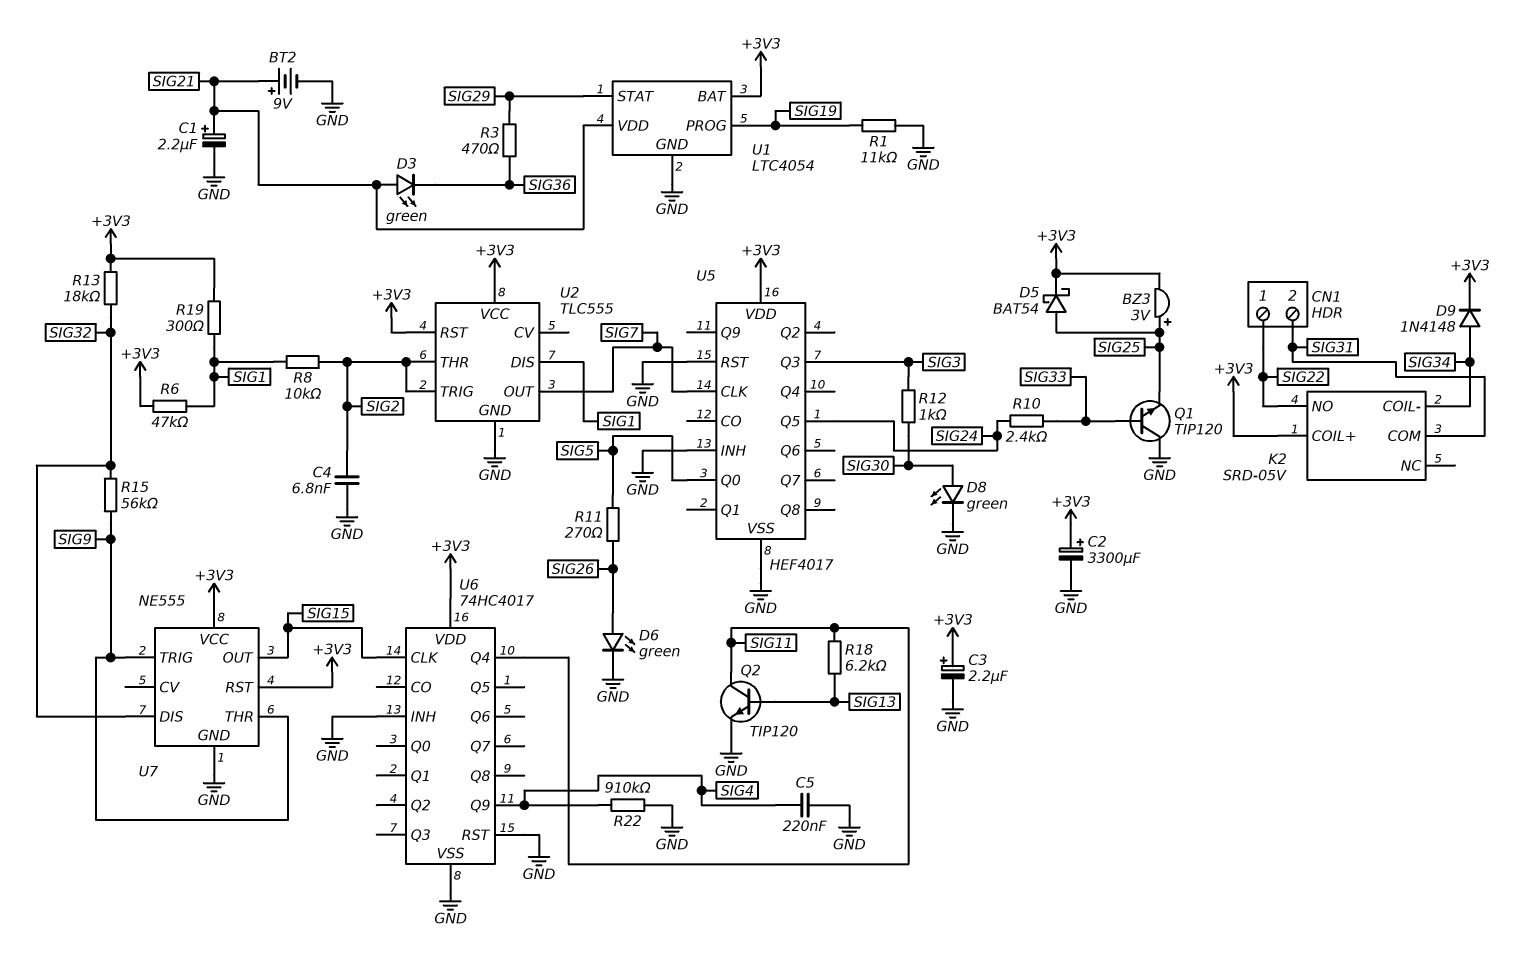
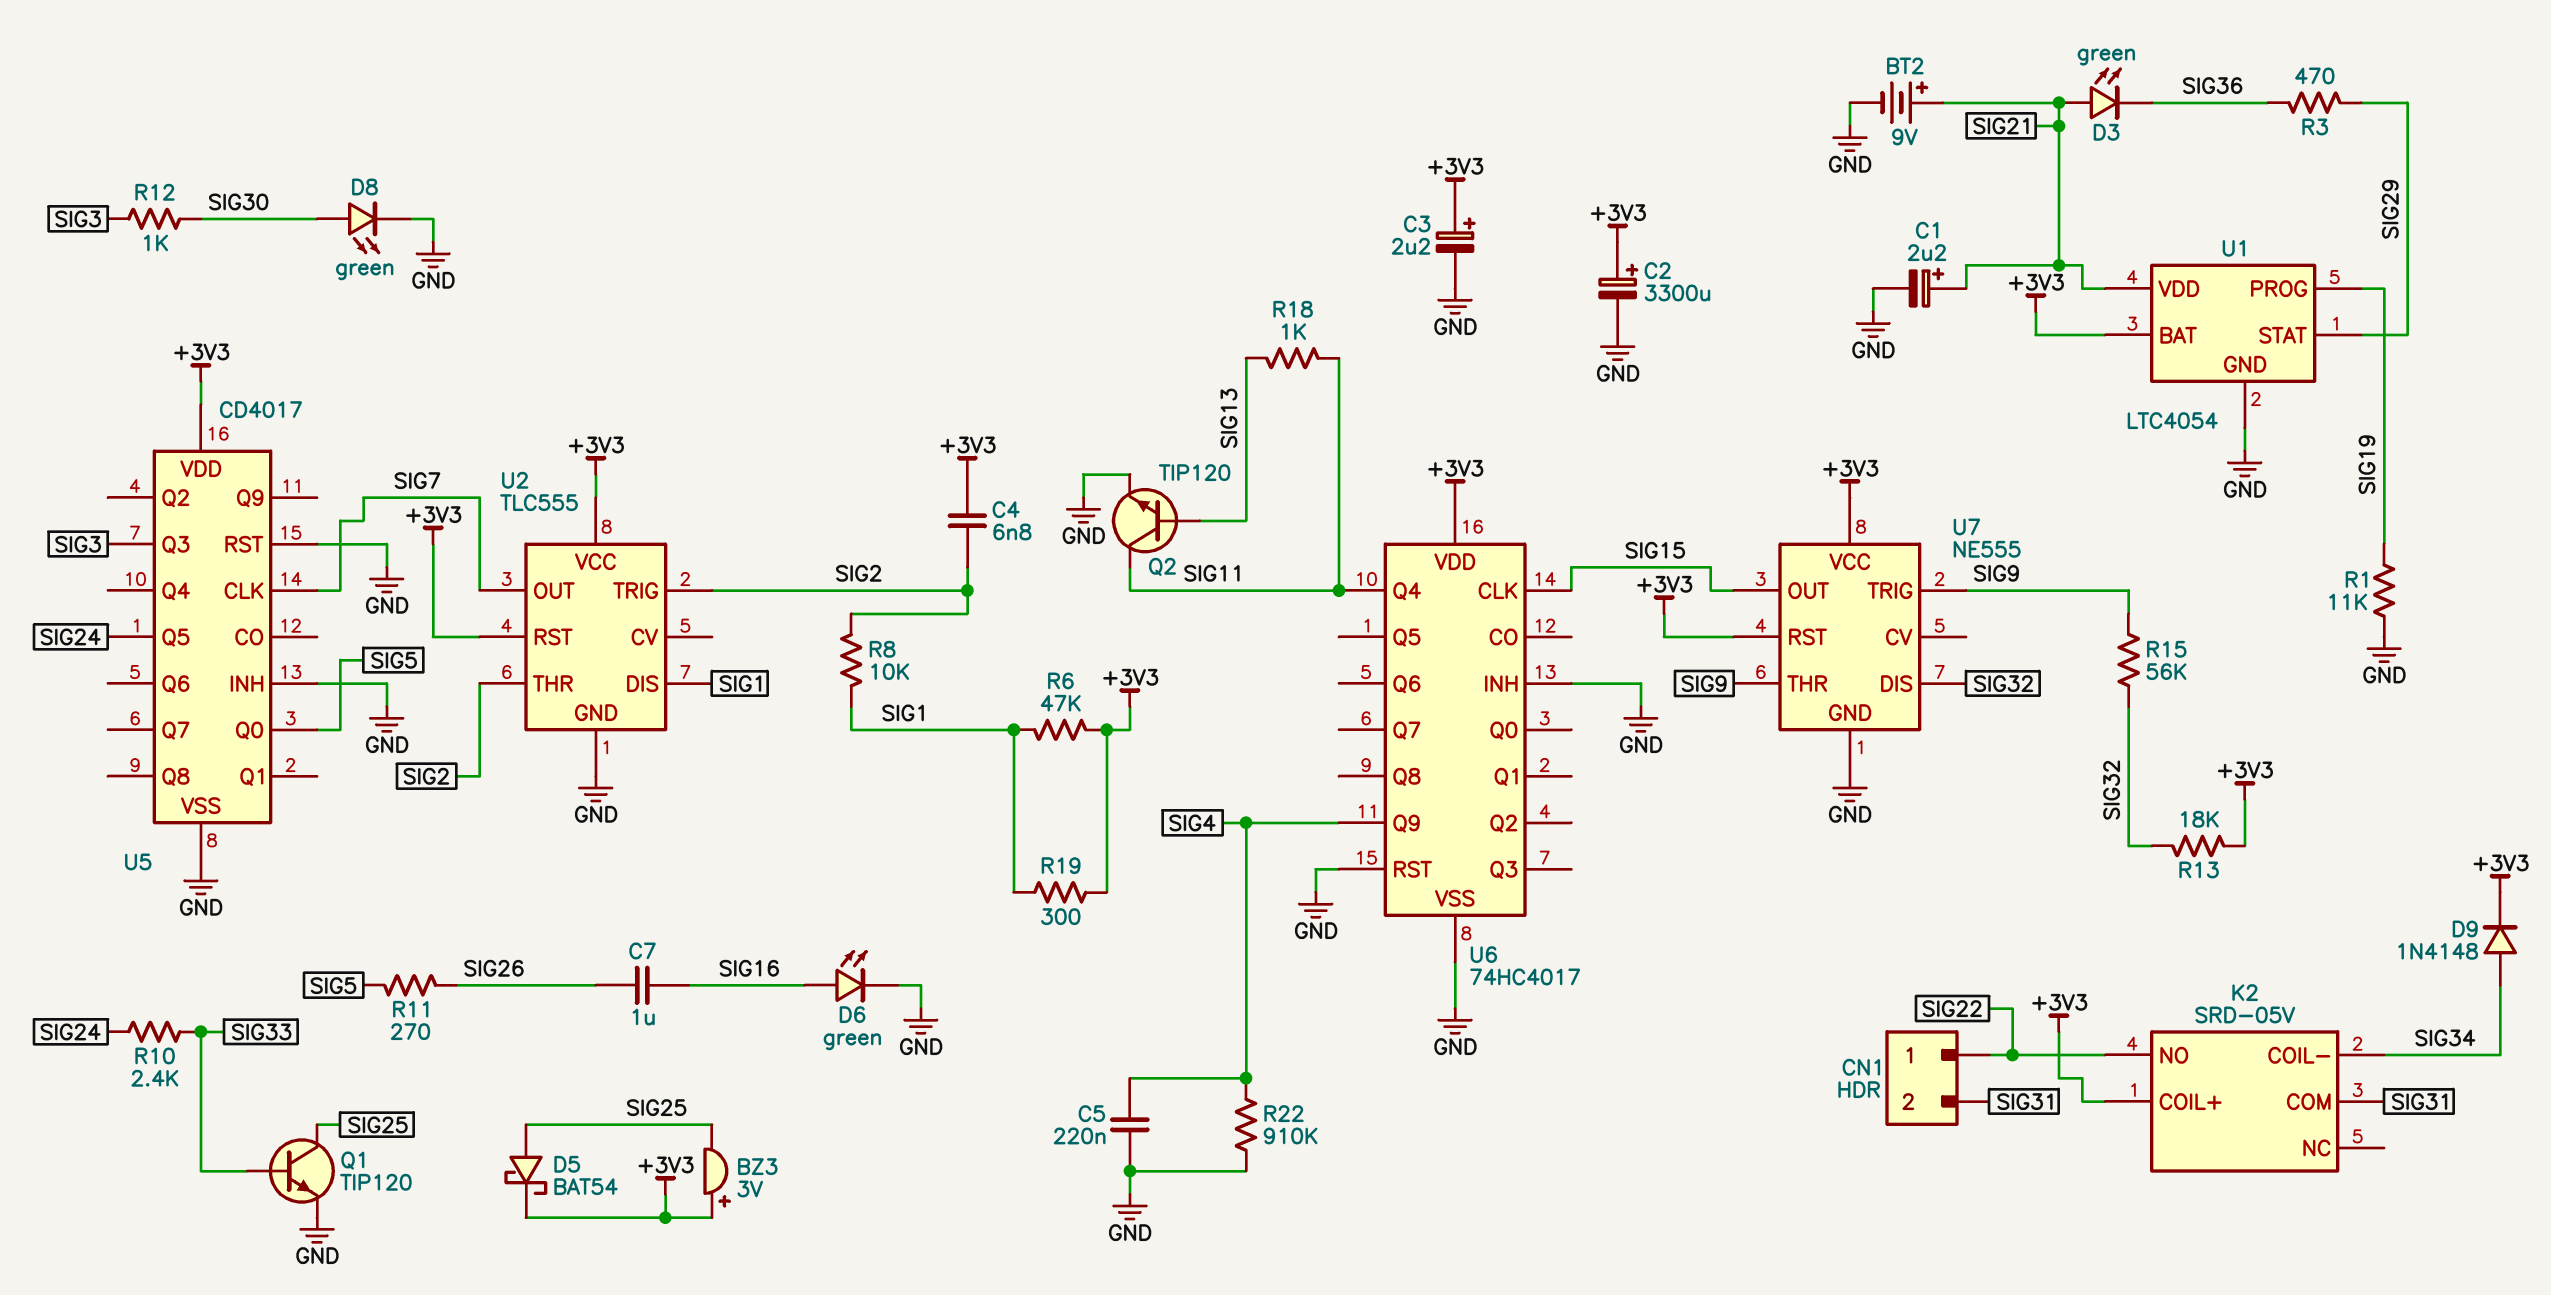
BZ3: buzzer 3V (plus SIG25, minus +3V3) -> buzzer 3V (plus +3V3, minus SIG25)
C4: 6.8nF (GND, SIG2) -> 6.8nF (+3V3, SIG2)
C7: none -> 1uF (SIG16, SIG26)
D6: LED green (A SIG26, K GND) -> LED green (A SIG16, K GND)
Q1: NPN TIP120 (B SIG33, C GND, E SIG25) -> NPN TIP120 (B SIG33, C SIG25, E GND)
R18: 6.2k (SIG11, SIG13) -> 1k (SIG11, SIG13)
U5: HEF4017 -> CD4017

